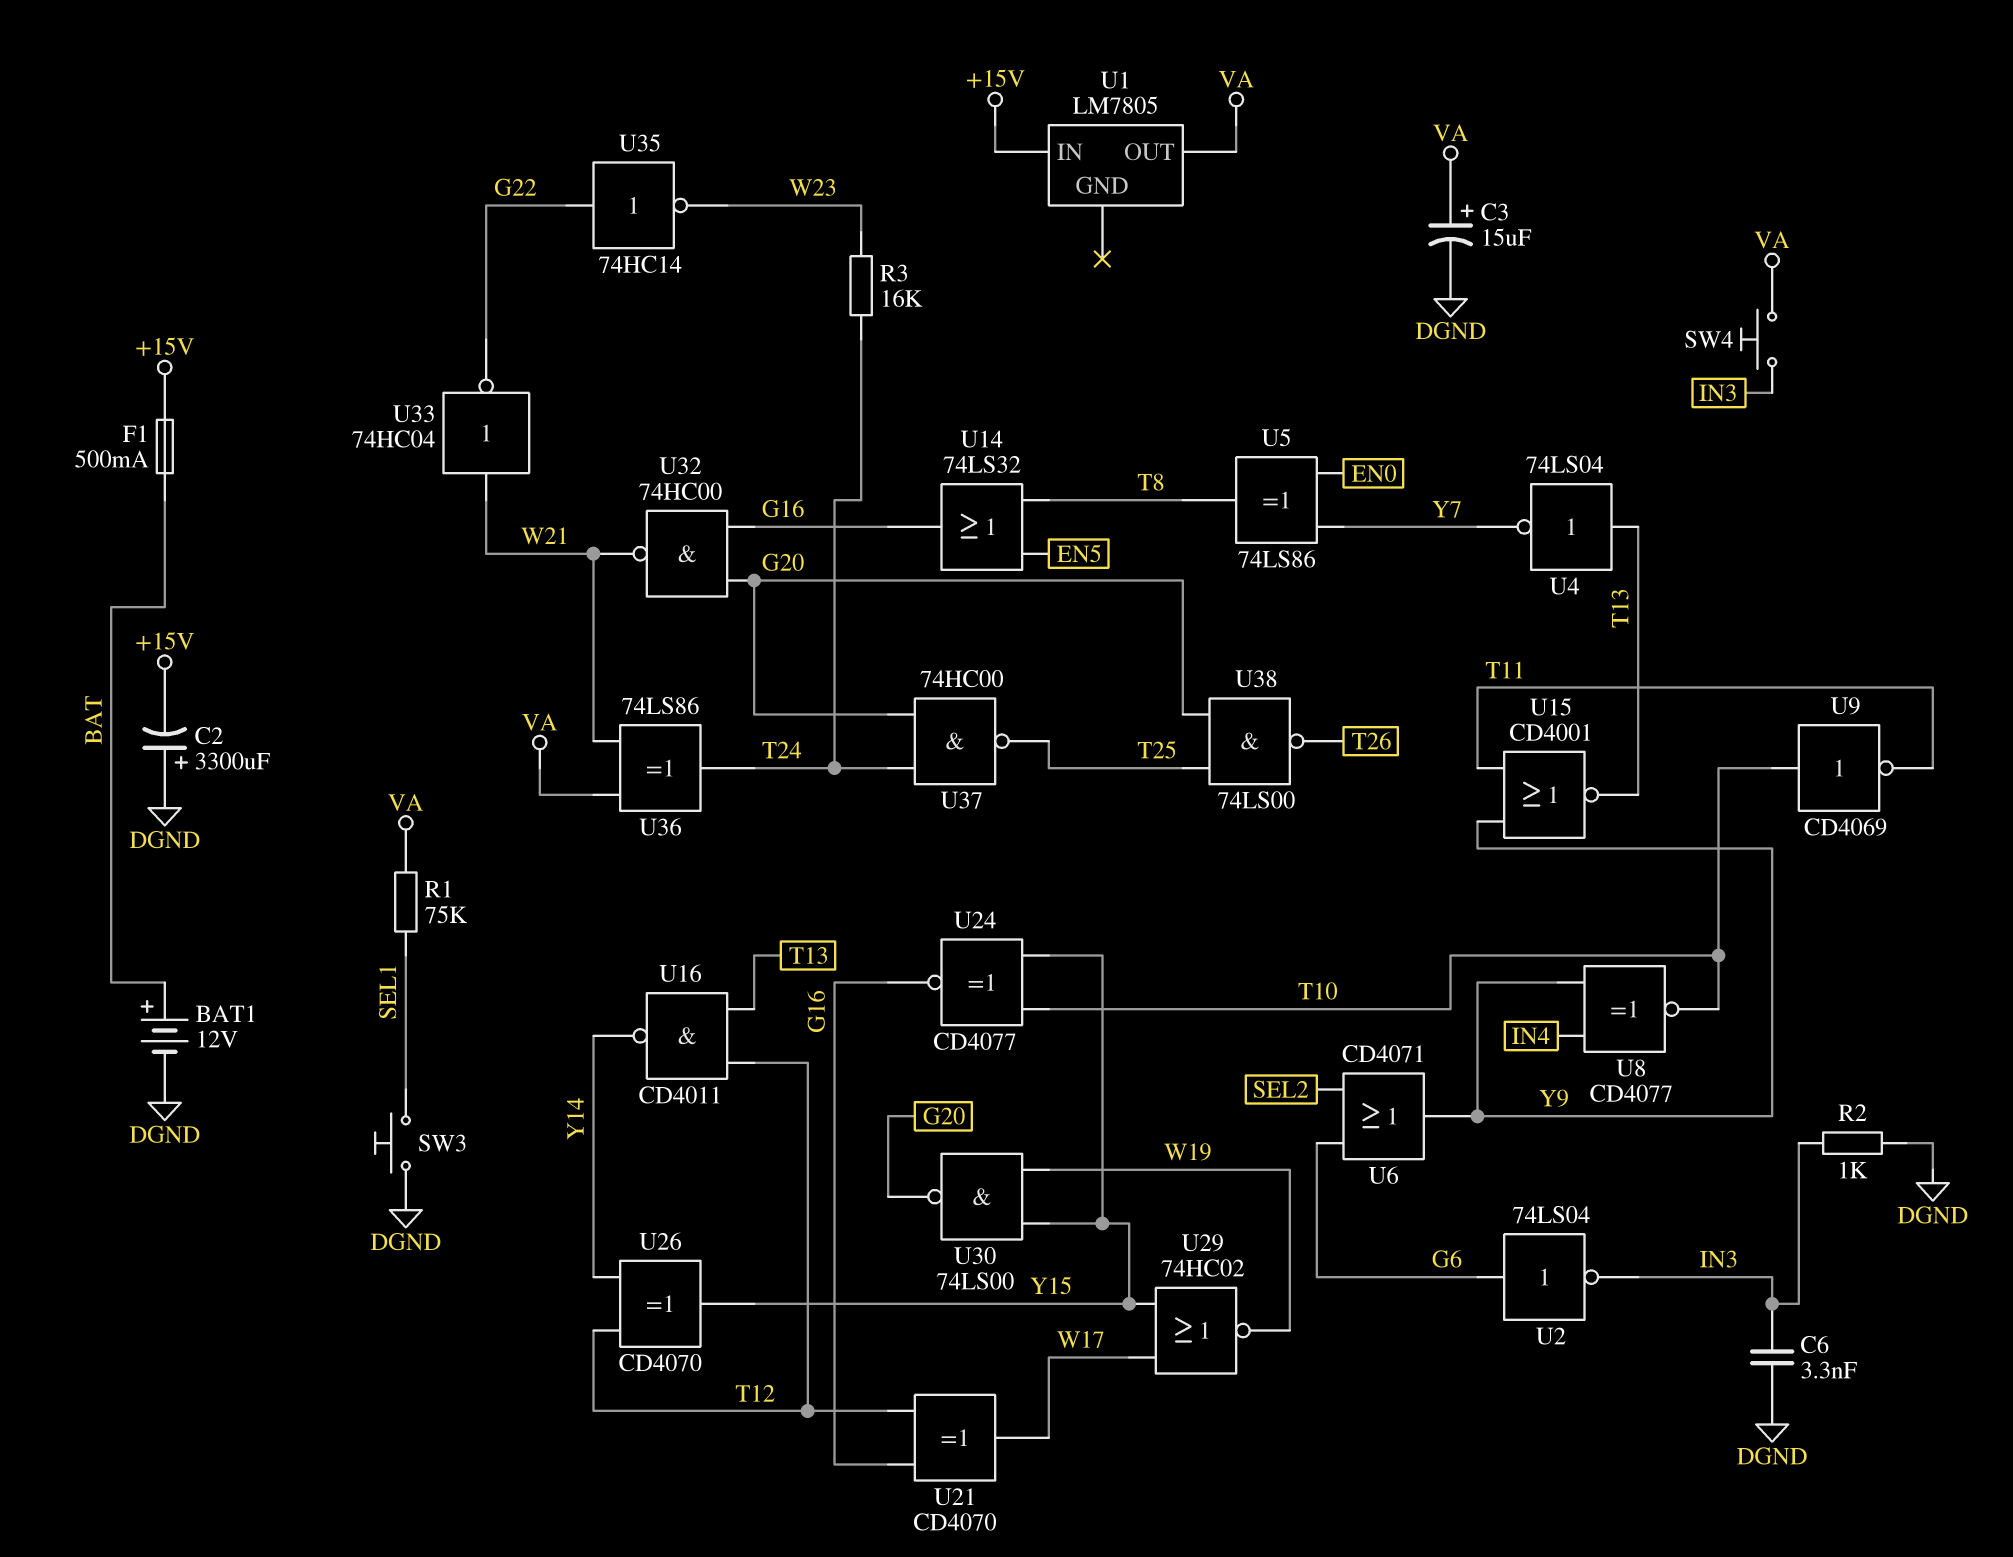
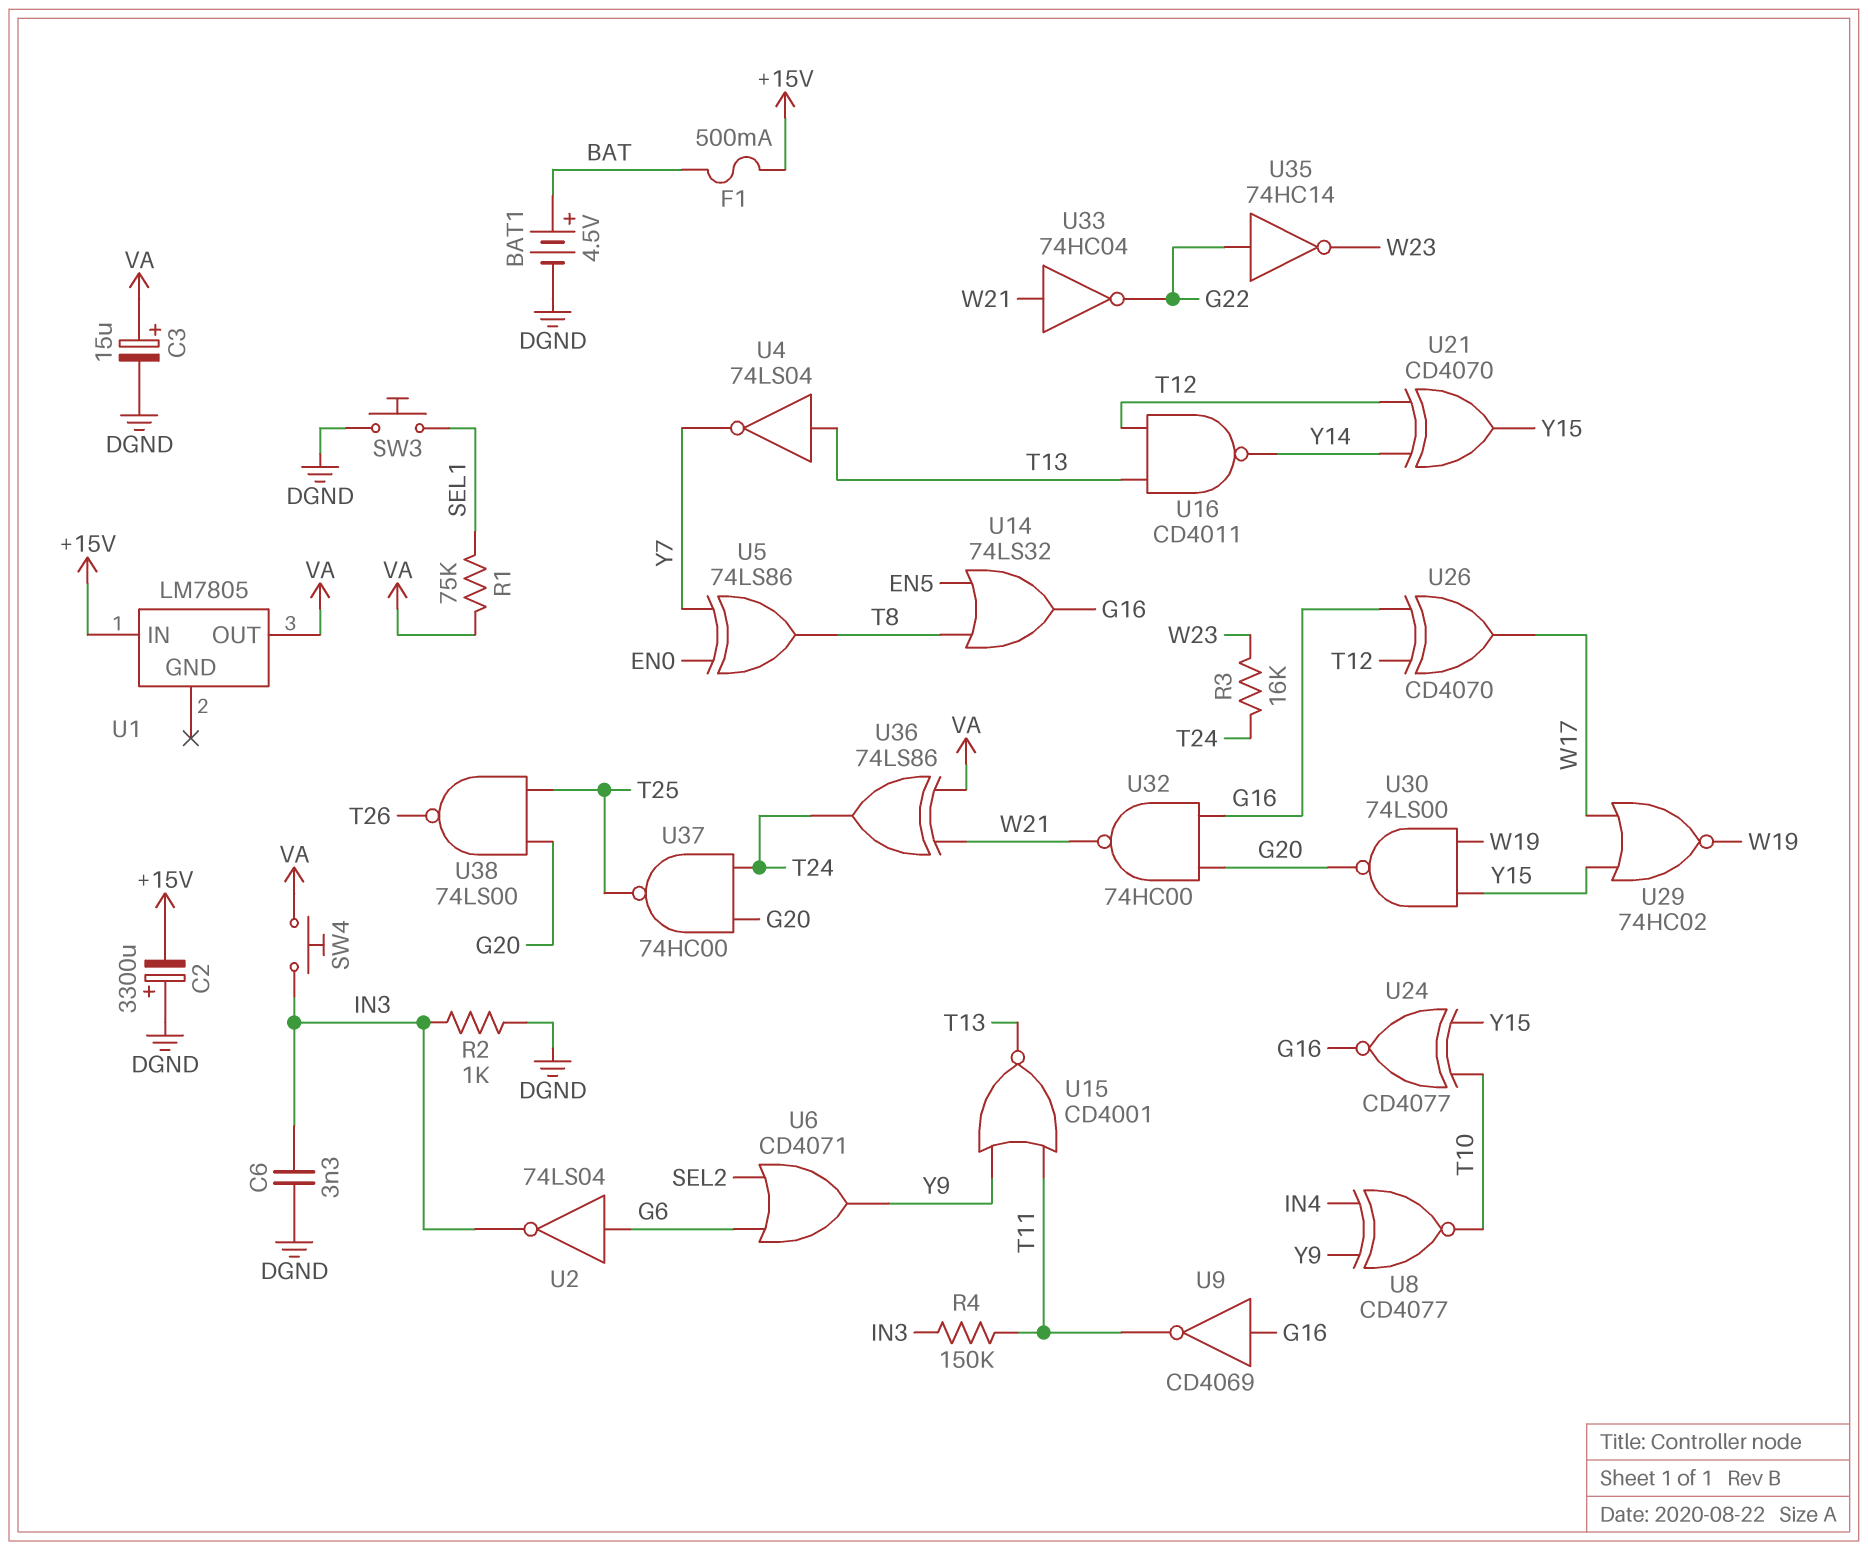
BAT1: 12V (plus BAT, minus DGND) -> 4.5V (plus BAT, minus DGND)
R4: none -> 150k (IN3, T11)
U9: NOT CD4069 (in T10, out T11) -> NOT CD4069 (in G16, out T11)
U21: XOR CD4070 (in G16, in T12, out W17) -> XOR CD4070 (in T12, in Y14, out Y15)
U26: XOR CD4070 (in T12, in Y14, out Y15) -> XOR CD4070 (in G16, in T12, out W17)

